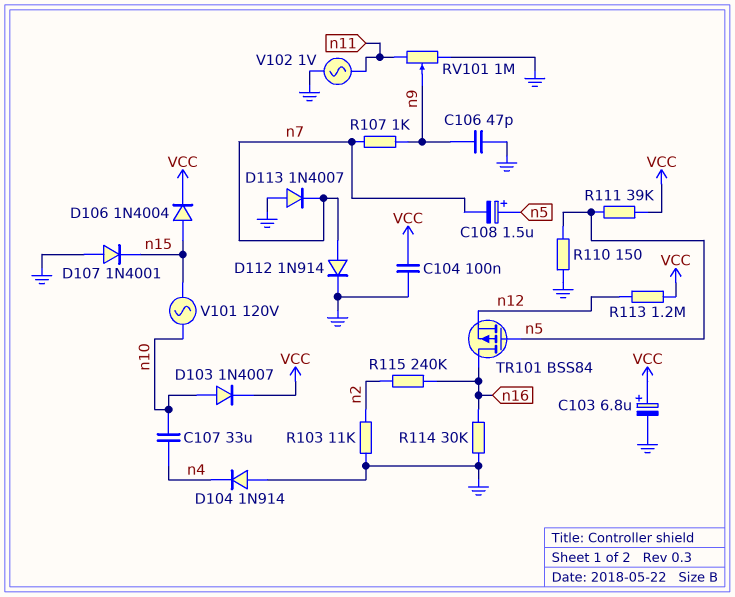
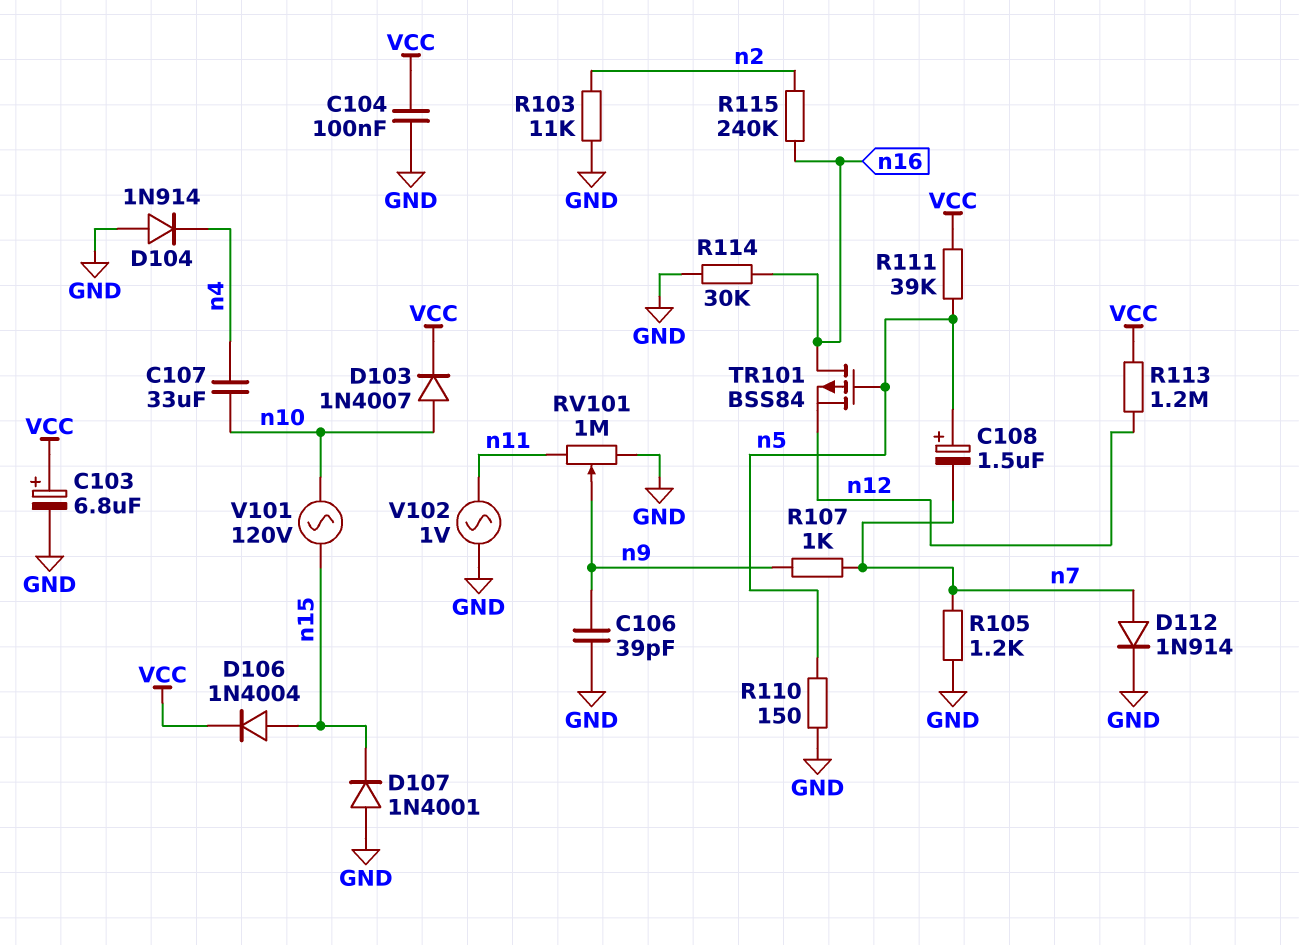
C106: 47pF (GND, n9) -> 39pF (GND, n9)
D113: diode 1N4007 (A GND, K n7) -> none
R105: none -> 1.2k (GND, n7)

